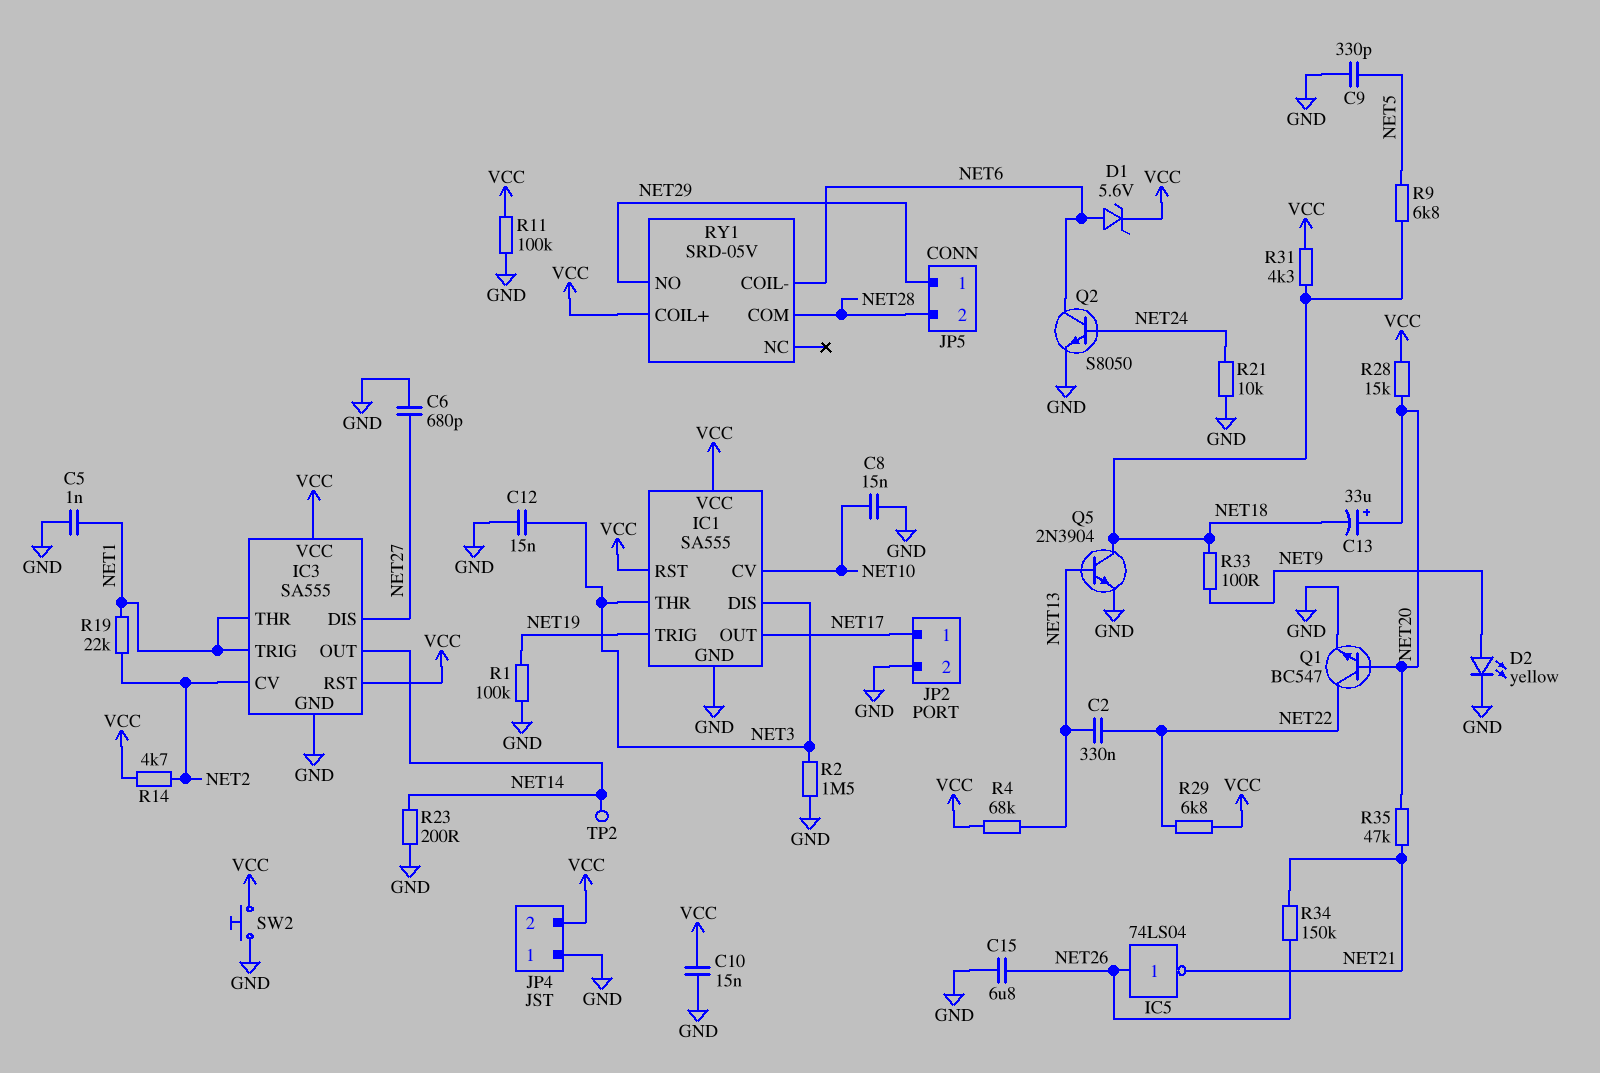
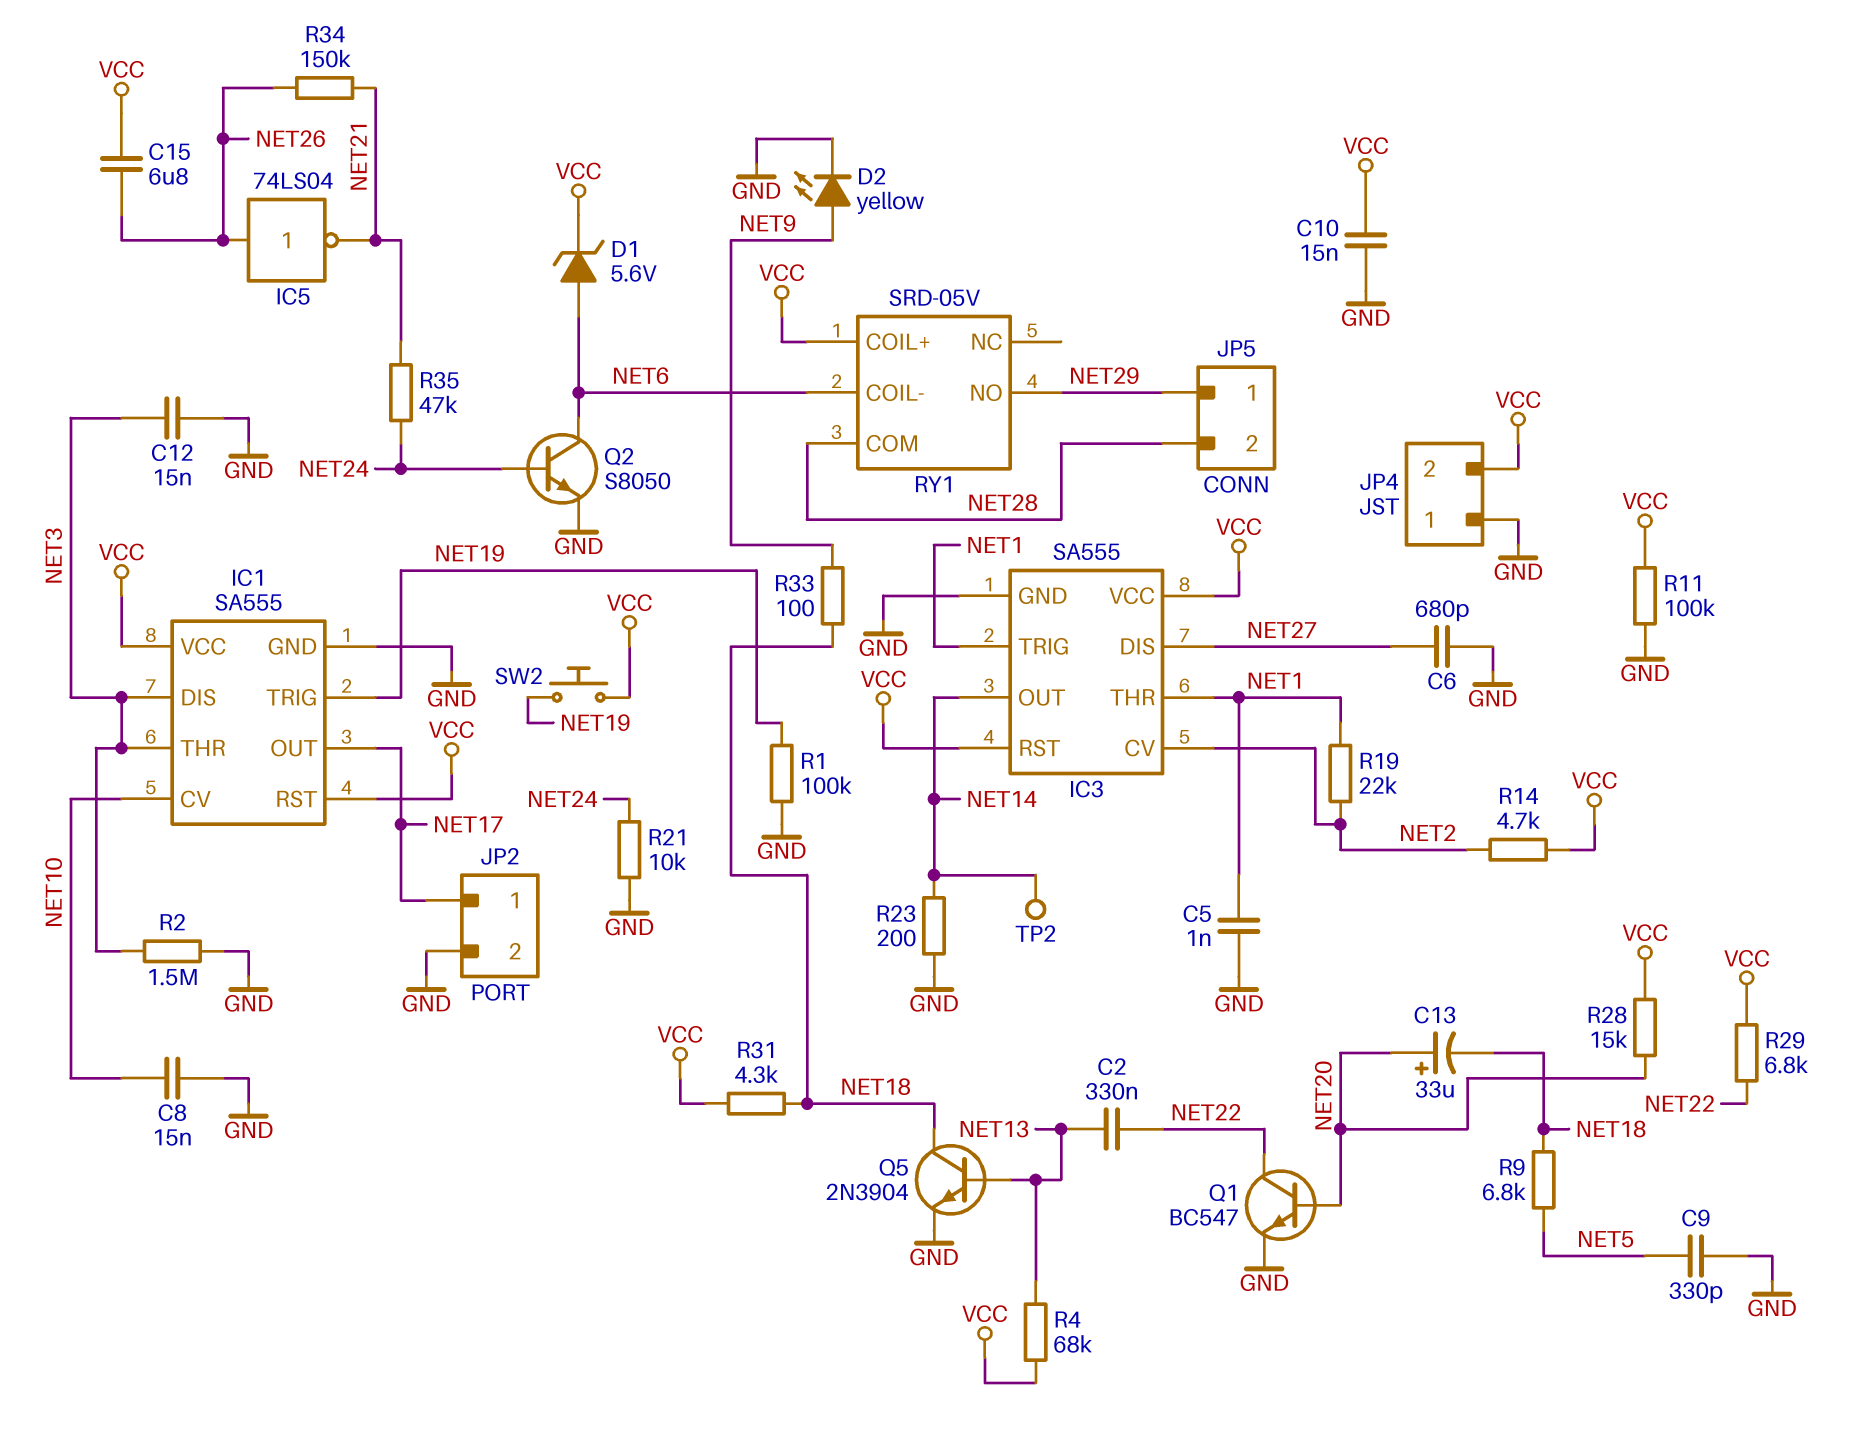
C15: 6.8uF (GND, NET26) -> 6.8uF (NET26, VCC)
R35: 47k (NET20, NET21) -> 47k (NET21, NET24)
SW2: button (GND, VCC) -> button (NET19, VCC)

